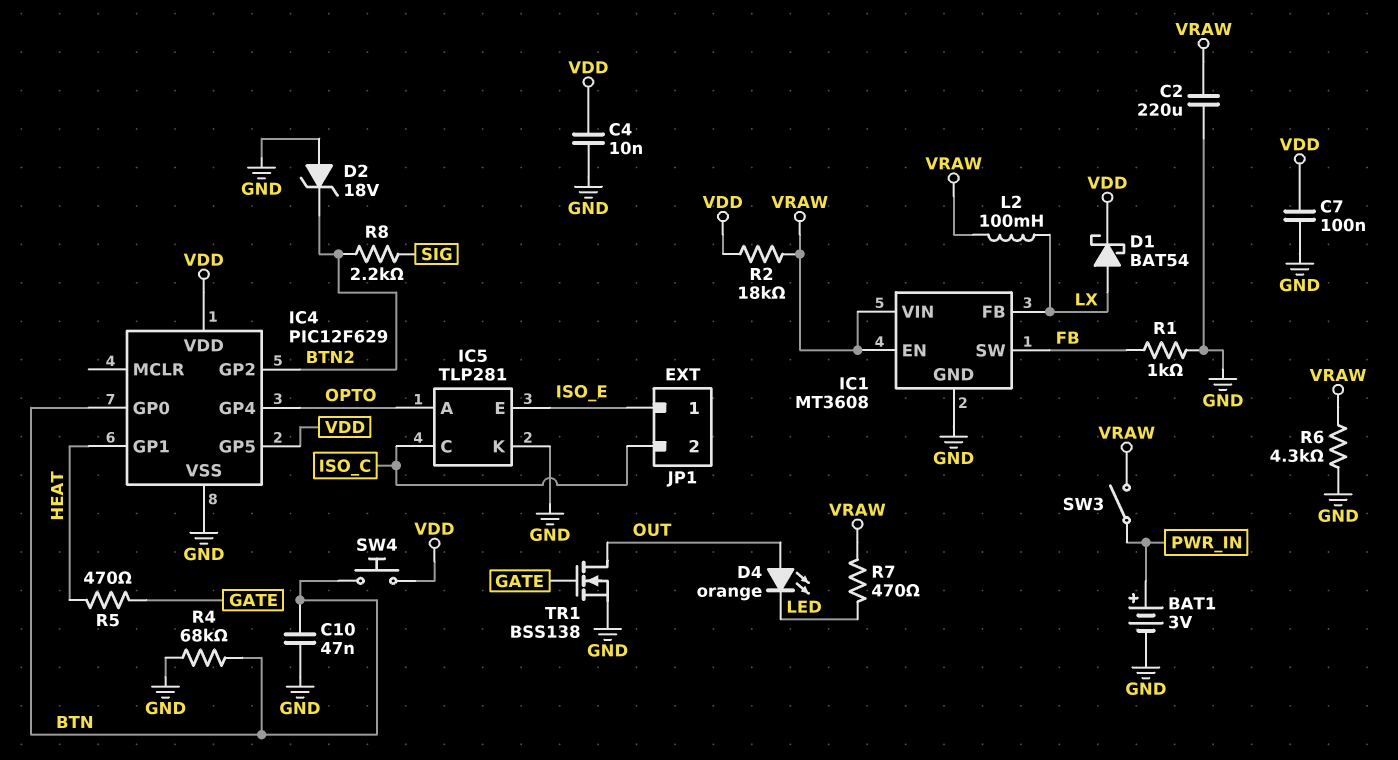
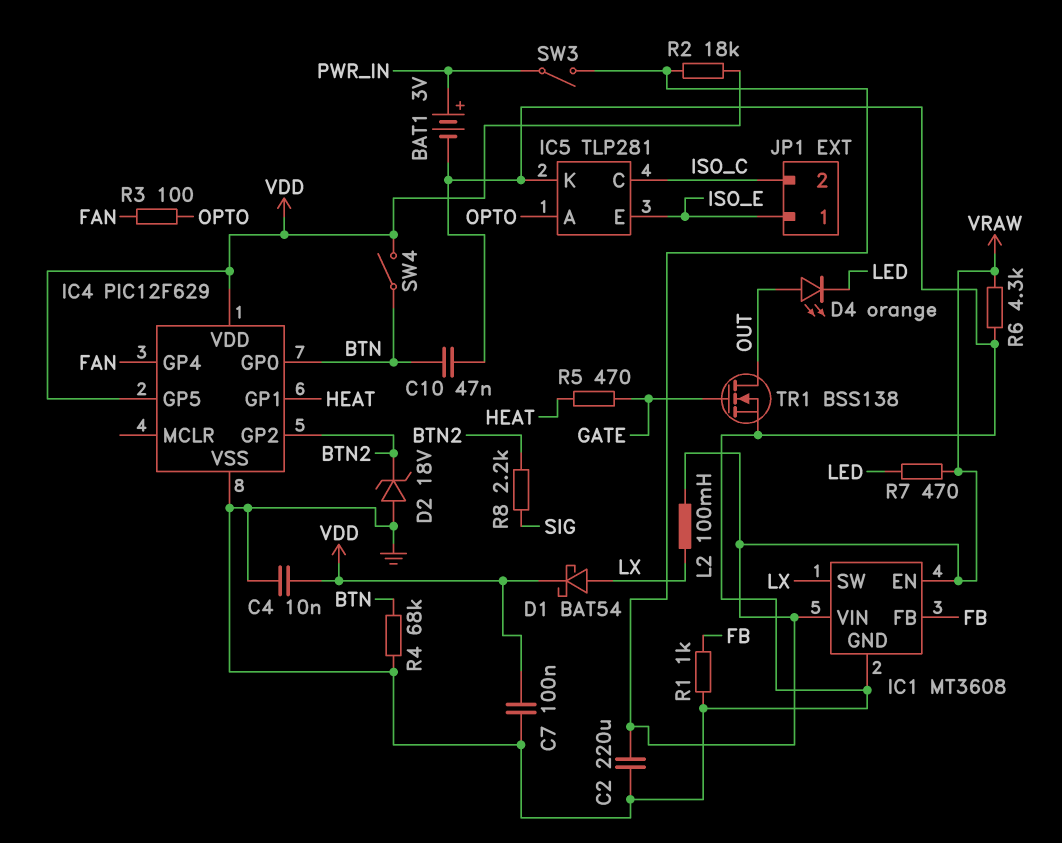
IC1 pin FB: LX -> FB
IC1 pin SW: FB -> LX
IC4 pin GP4: OPTO -> FAN
R3: none -> 100 (FAN, OPTO)
SW4: button (BTN, VDD) -> switch (BTN, VDD)

